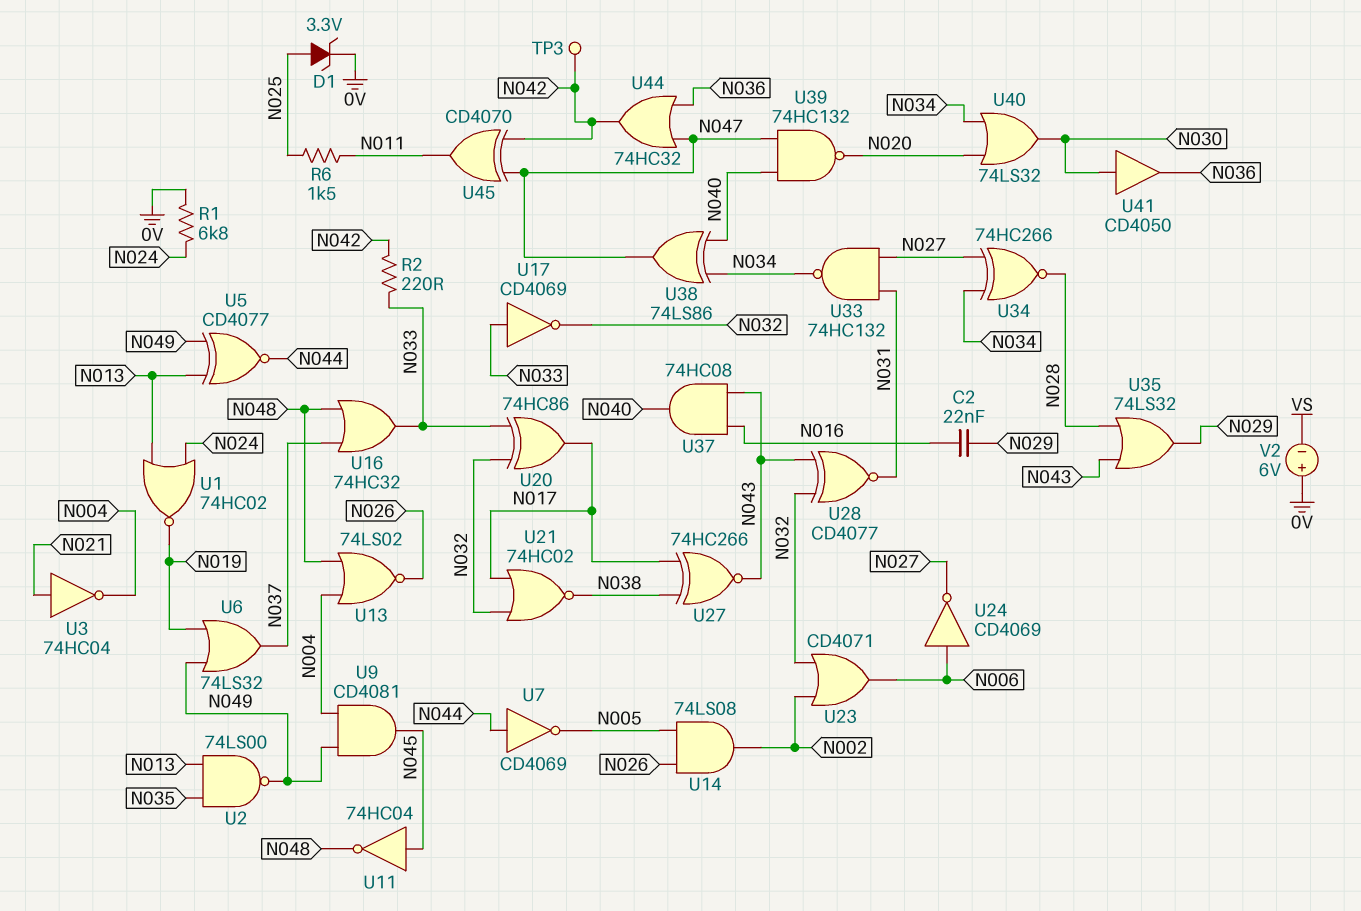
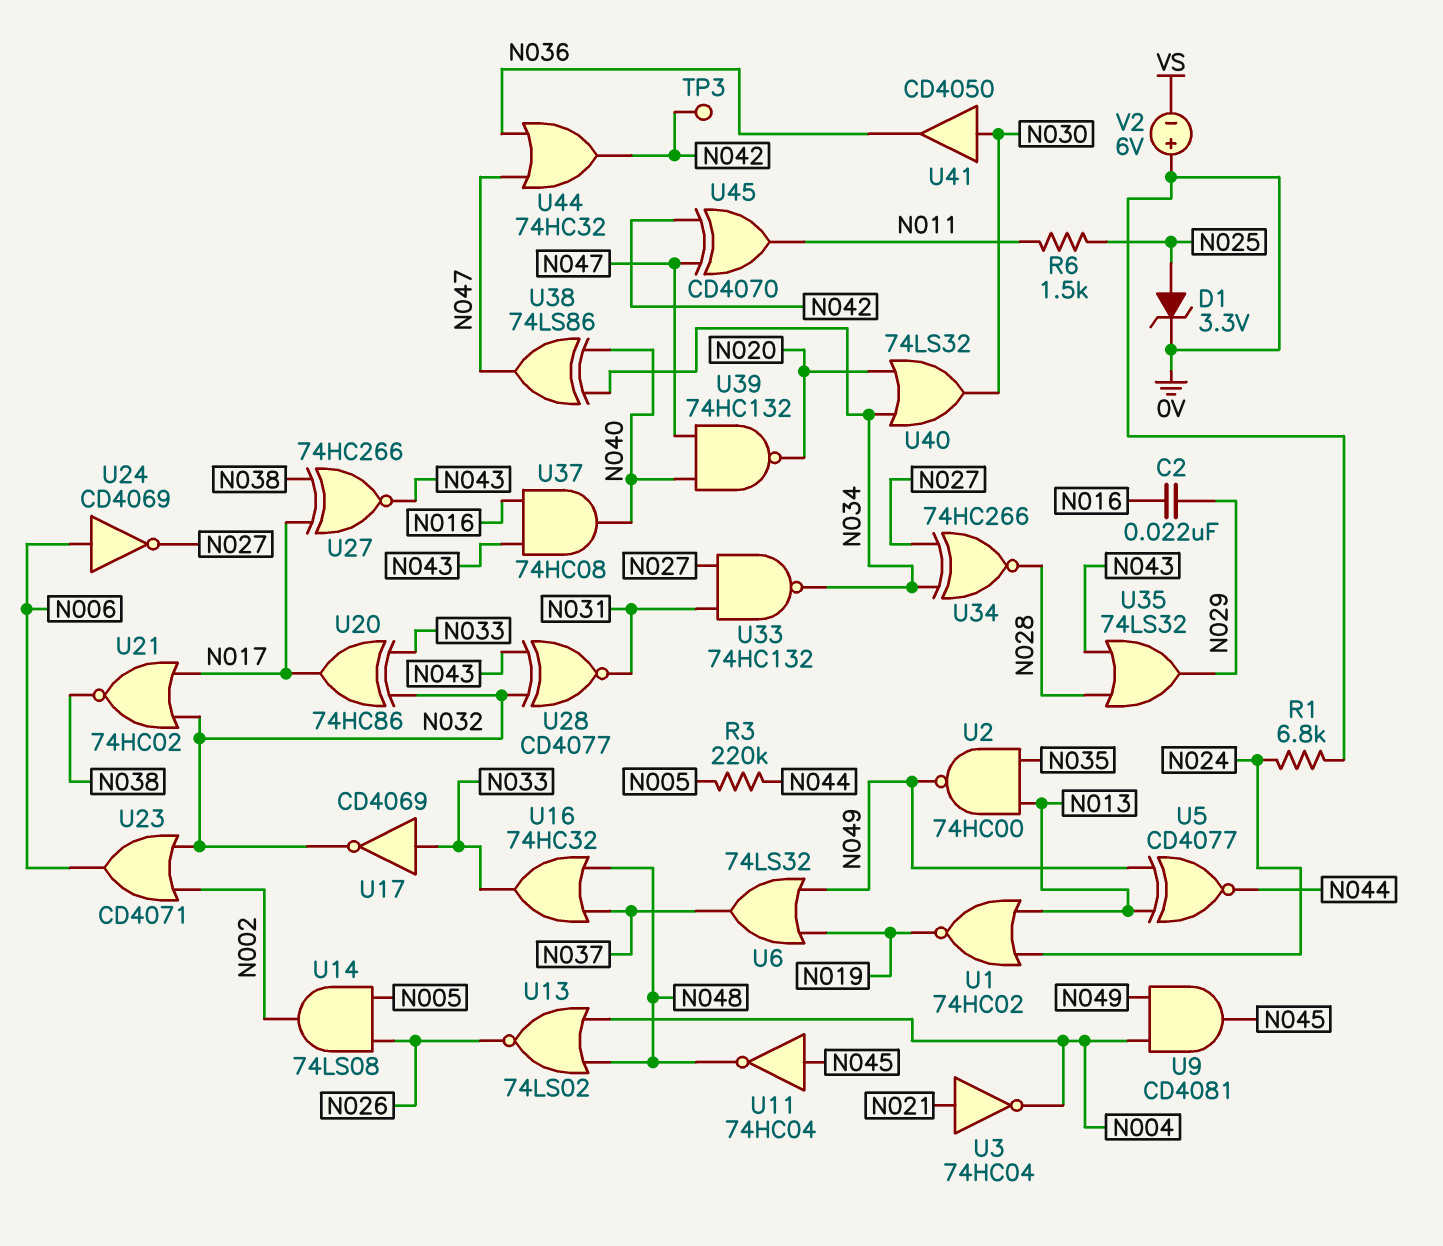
R2: 220 (N033, N042) -> none
R3: none -> 220k (N005, N044)
U2: NAND 74LS00 (in N013, in N035, out N049) -> NAND 74HC00 (in N013, in N035, out N049)
U7: NOT CD4069 (in N044, out N005) -> none

